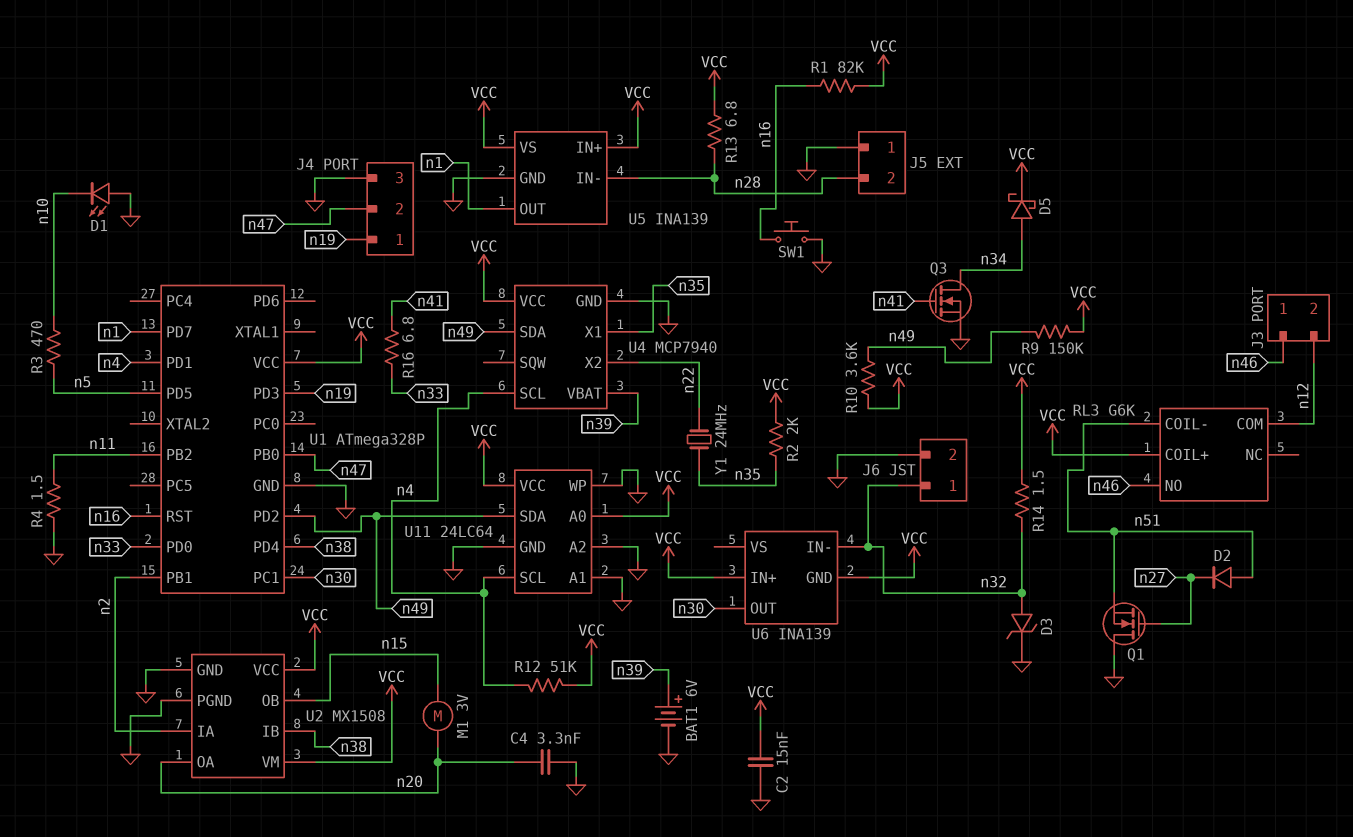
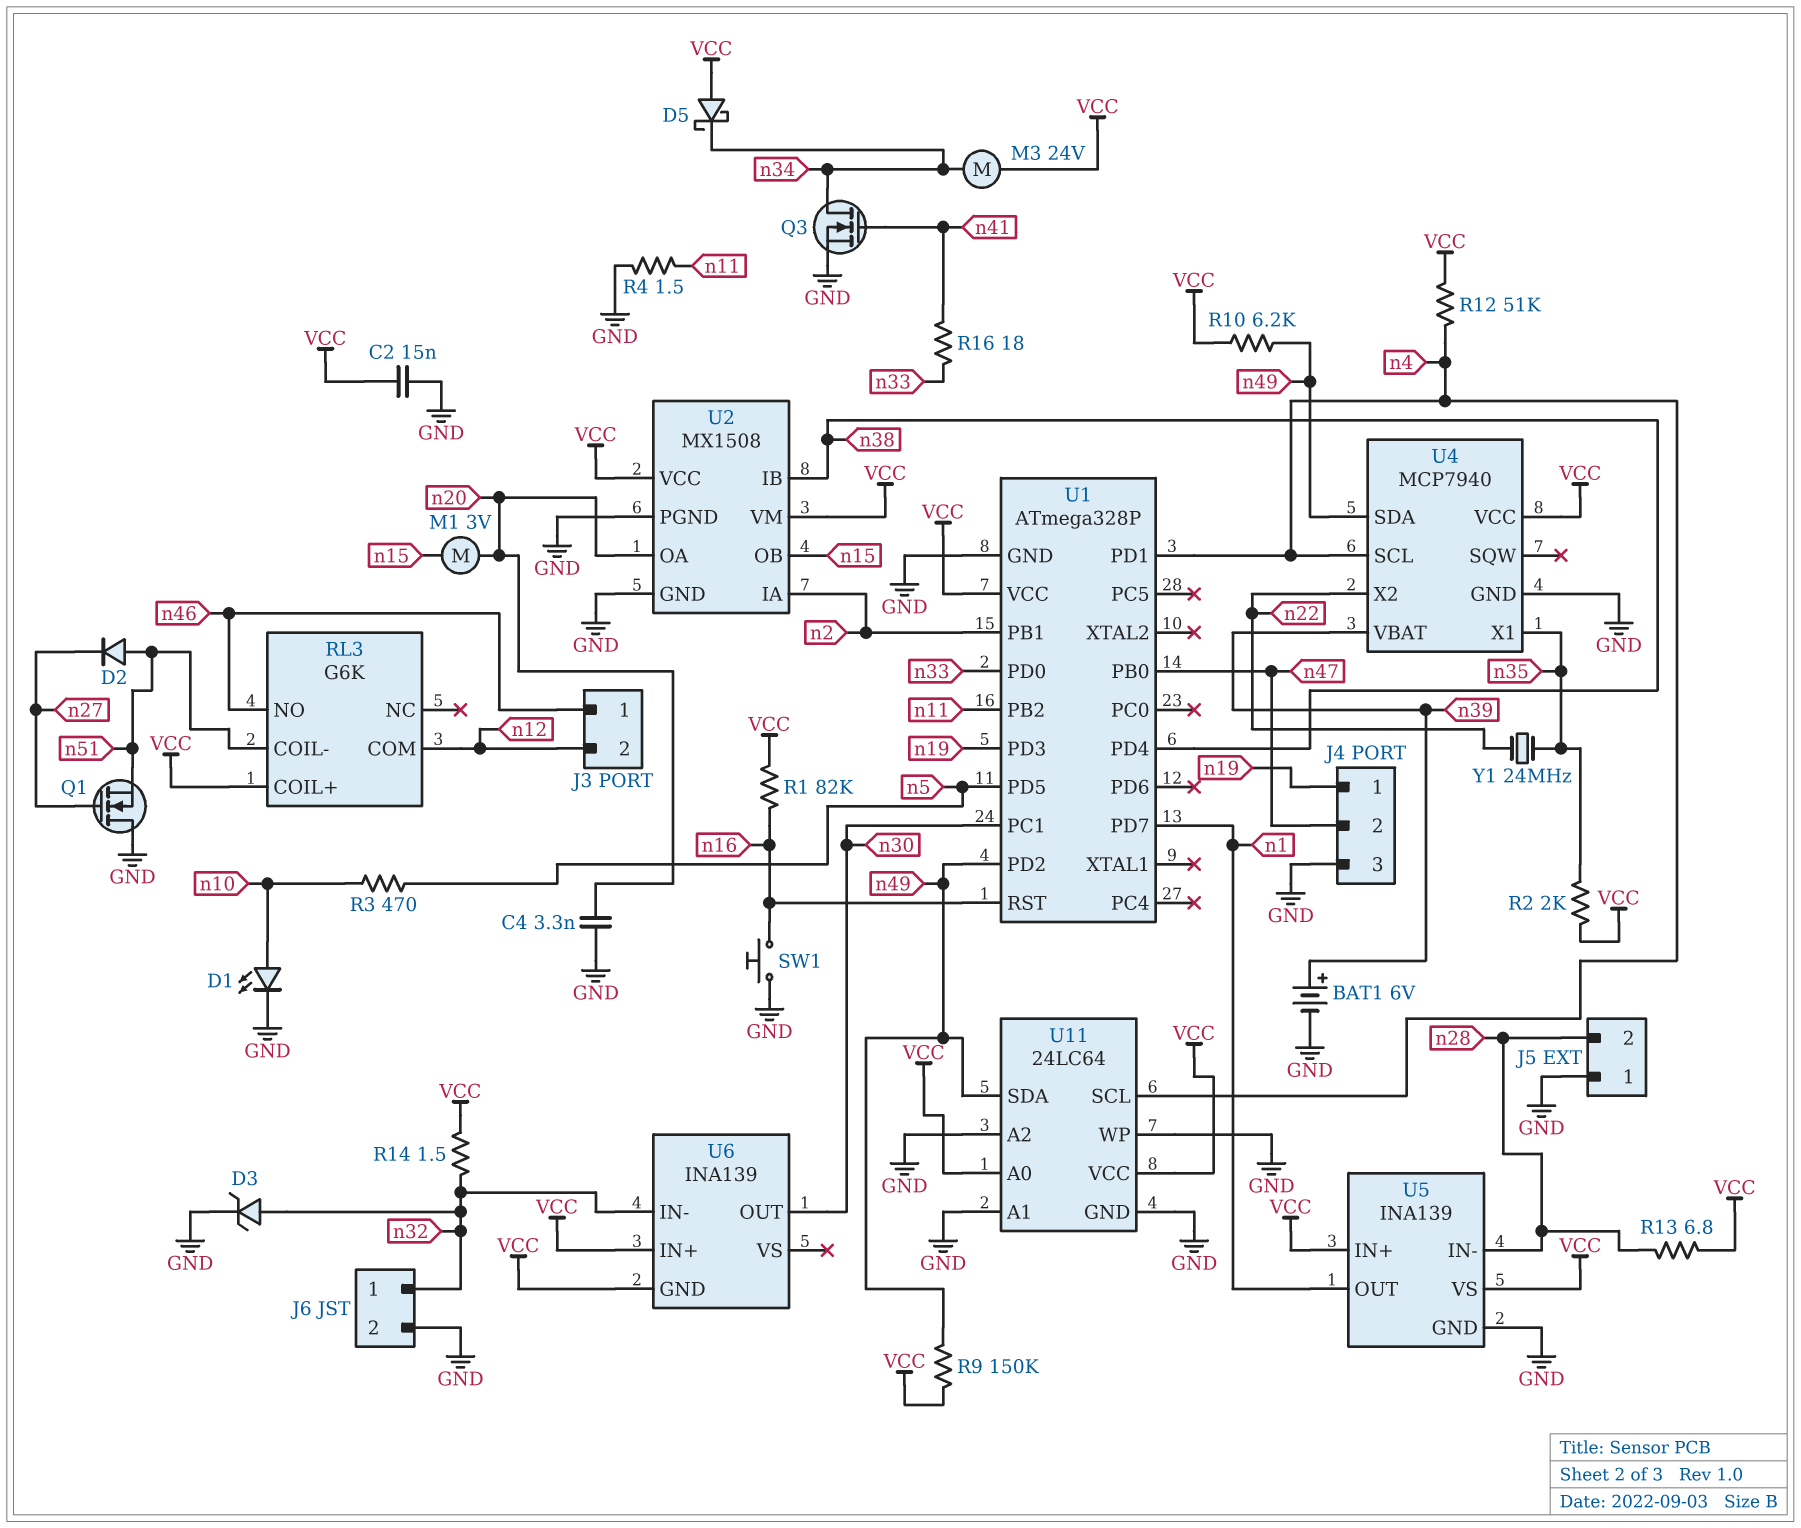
D1: LED (A GND, K n10) -> LED (A n10, K GND)
D5: schottky (A n34, K VCC) -> schottky (A VCC, K n34)
M3: none -> motor 24V (VCC, n34)
R10: 3.6k (VCC, n49) -> 6.2k (VCC, n49)
R16: 6.8 (n33, n41) -> 18 (n33, n41)

